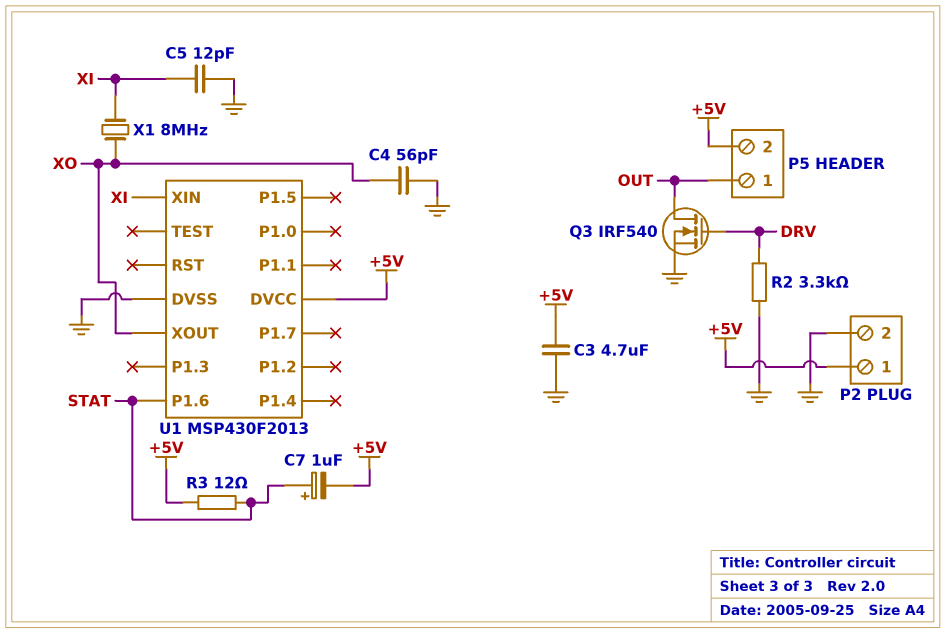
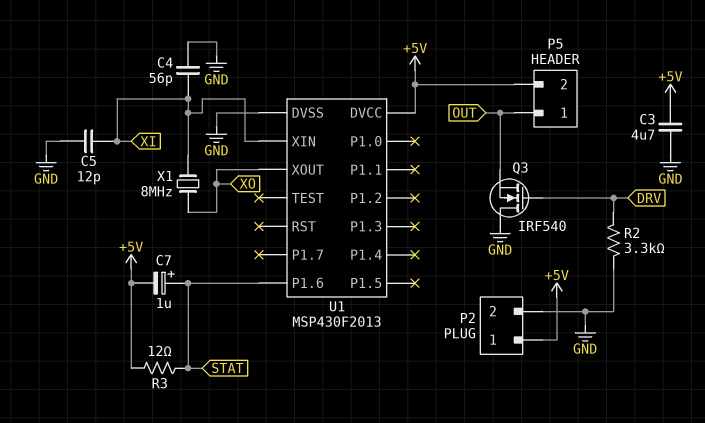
C4: 56pF (GND, XO) -> 56pF (GND, XI)
Q3: NMOS IRF540 (G DRV, D OUT, S GND) -> NMOS IRF540 (G DRV, D GND, S OUT)

